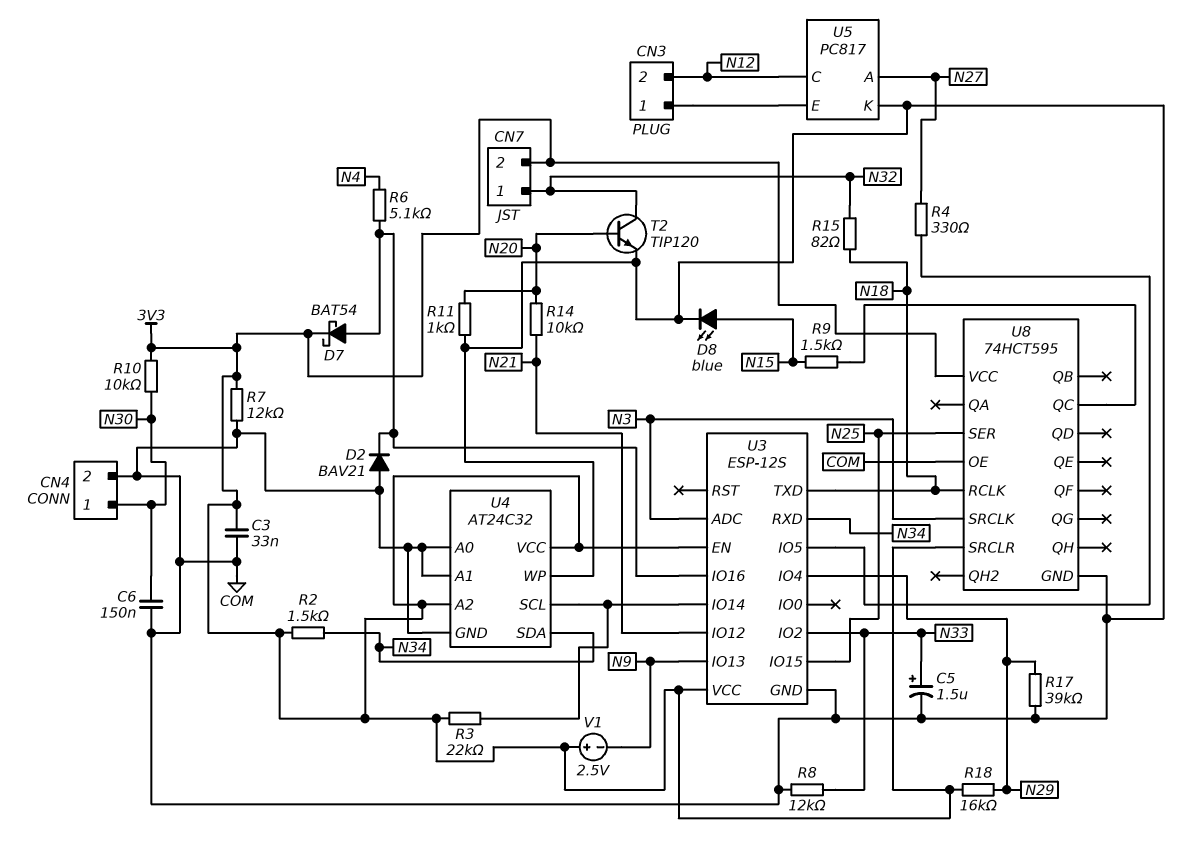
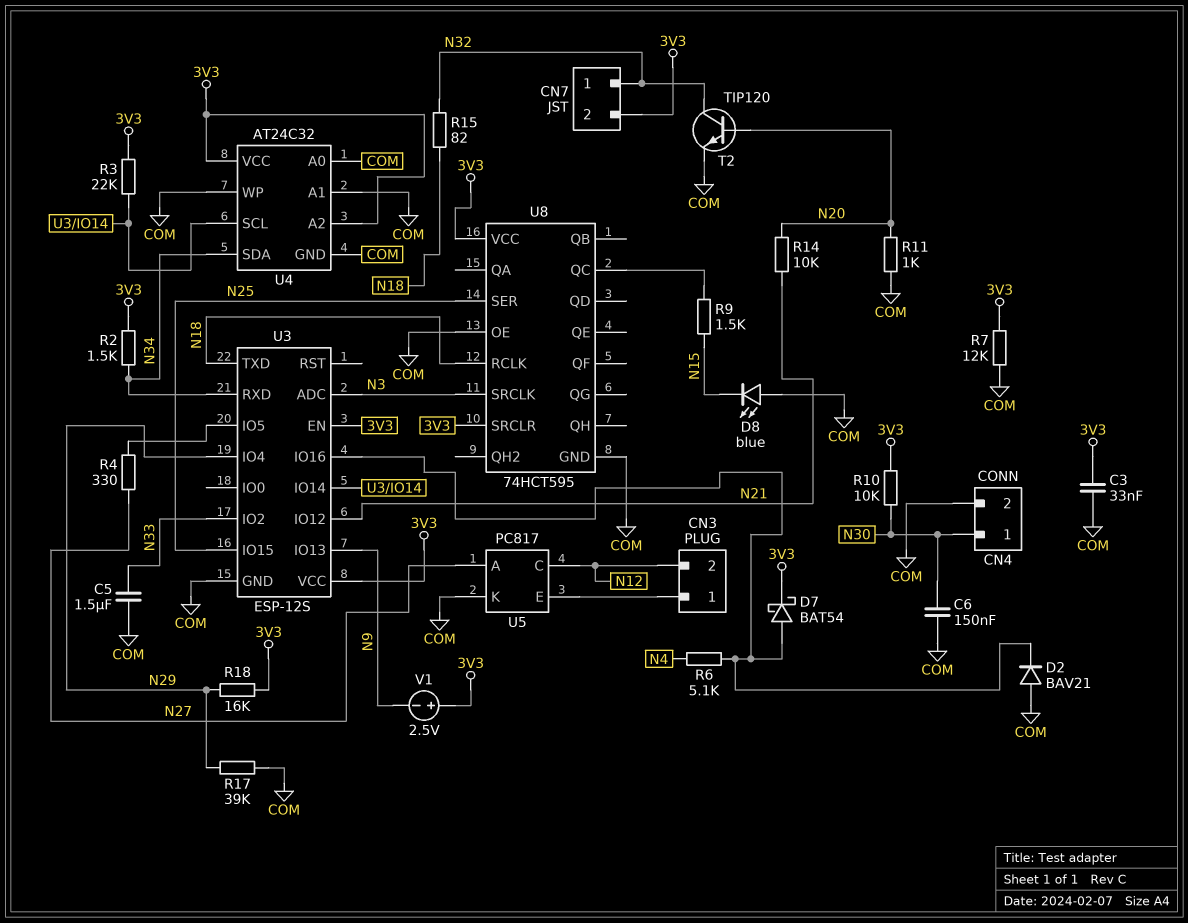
C5: 1.5uF (plus N33, minus COM) -> 1.5uF (COM, N33)
D8: LED blue (A N15, K COM) -> LED blue (A COM, K N15)
R8: 12k (COM, N33) -> none

